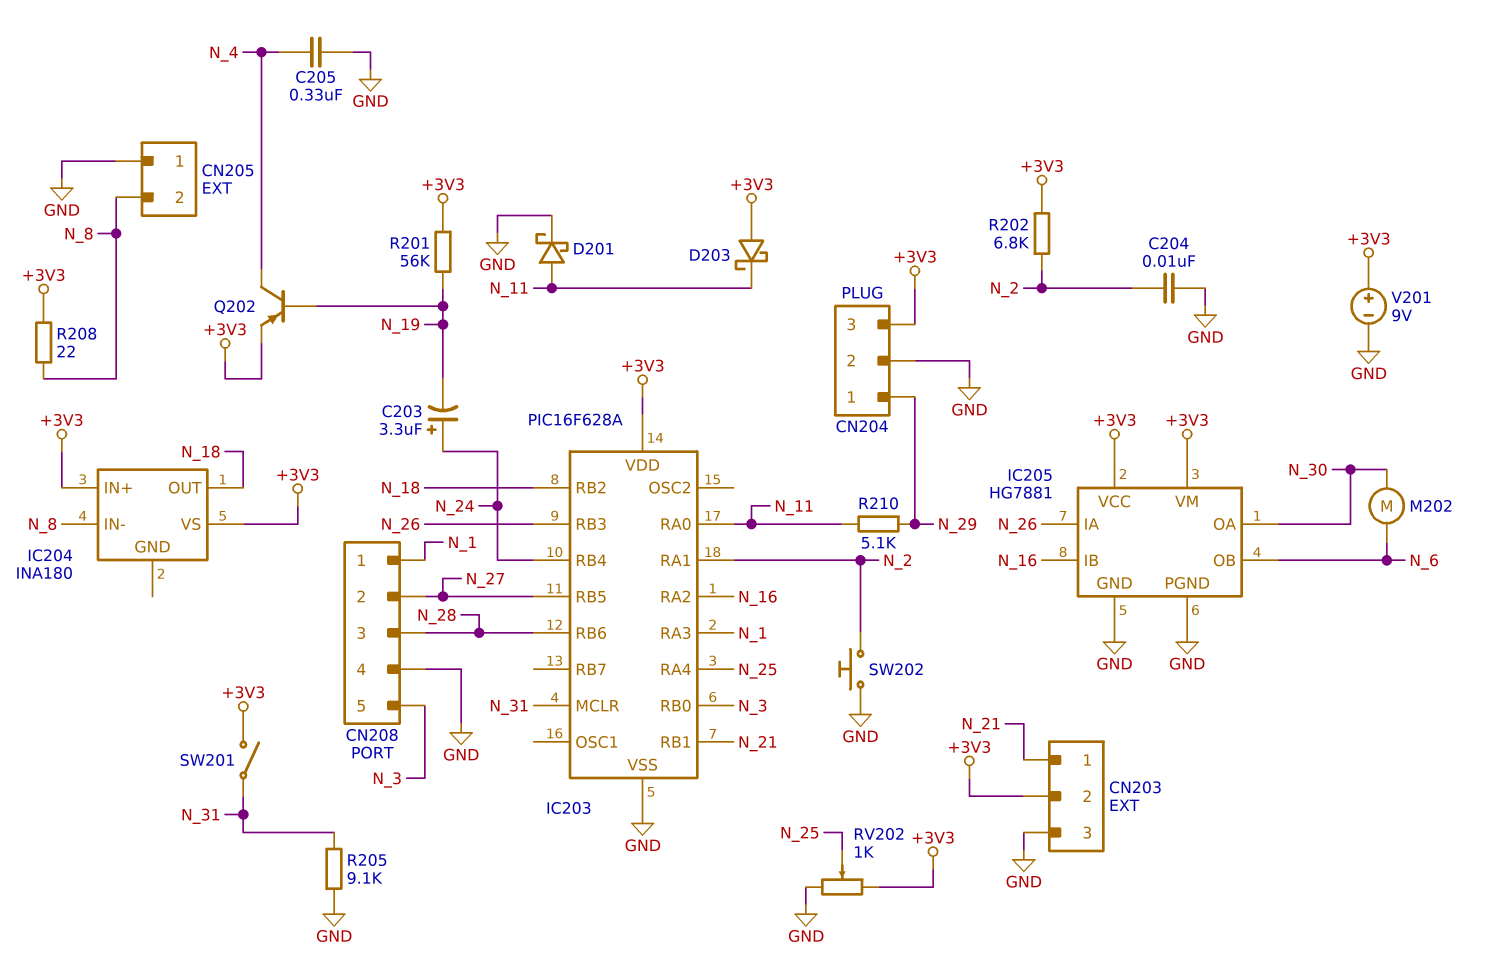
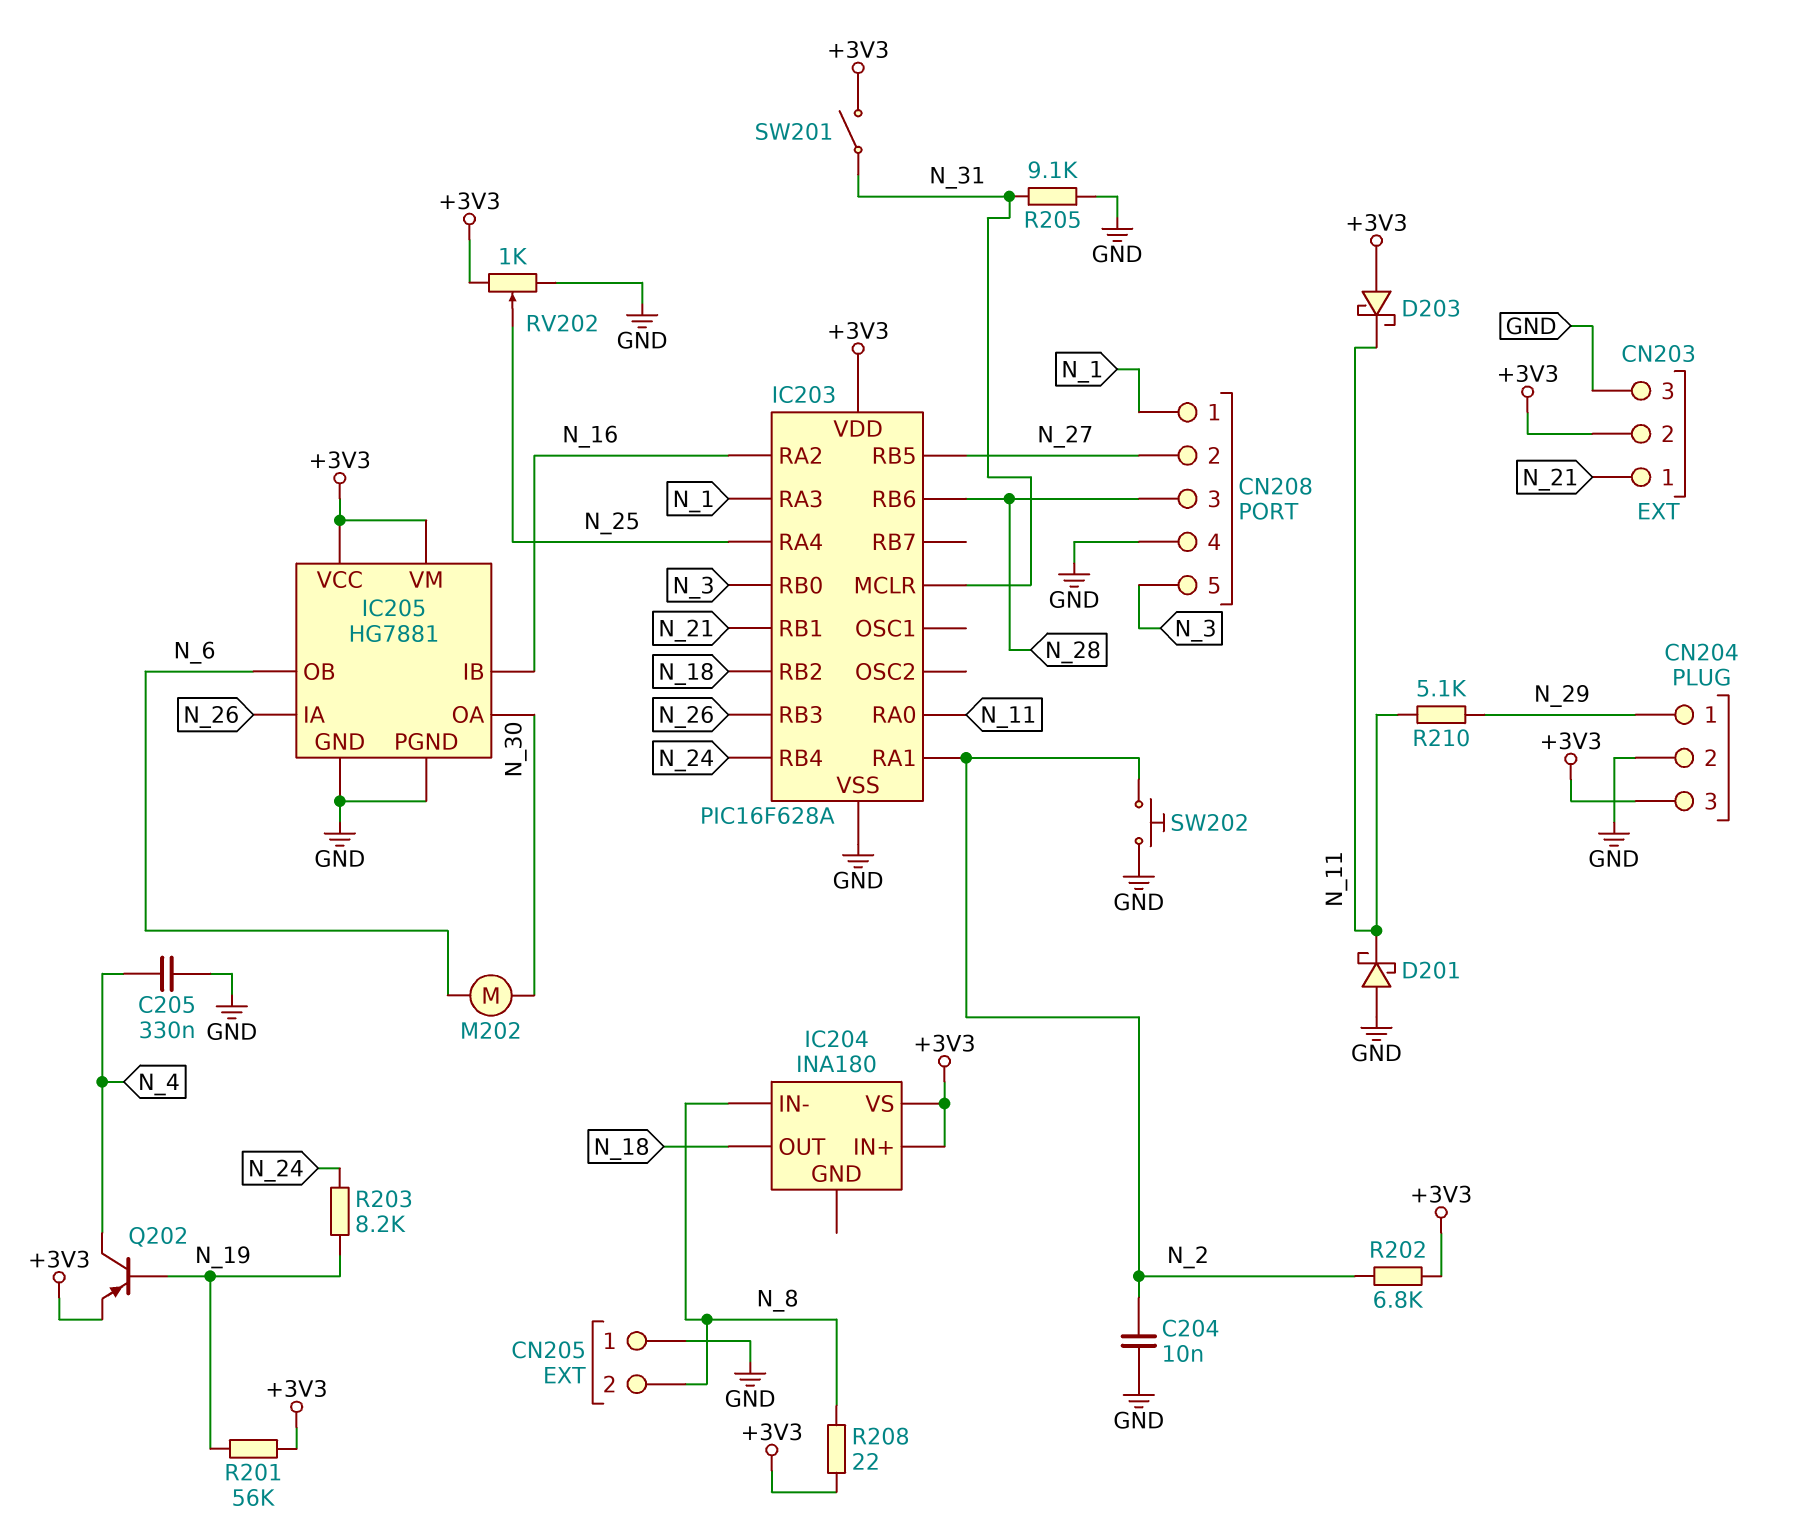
C203: 3.3uF (plus N_24, minus N_19) -> none
D201: schottky (A N_11, K GND) -> schottky (A GND, K N_11)
R203: none -> 8.2k (N_19, N_24)
V201: 9V (plus +3V3, minus GND) -> none

